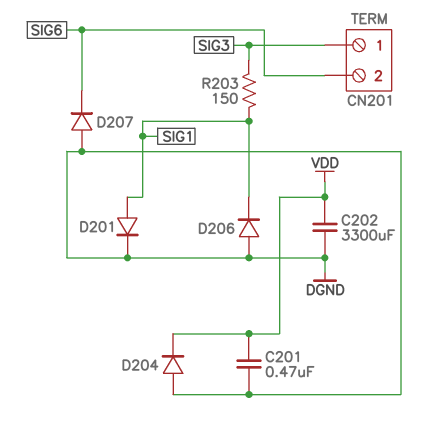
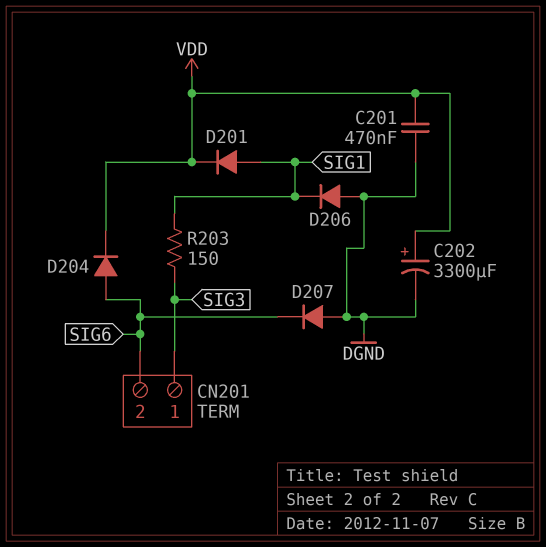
C202: 3300uF (DGND, VDD) -> 3300uF (plus VDD, minus DGND)
D201: diode (A SIG1, K DGND) -> diode (A SIG1, K VDD)
D204: diode (A DGND, K VDD) -> diode (A SIG6, K VDD)

